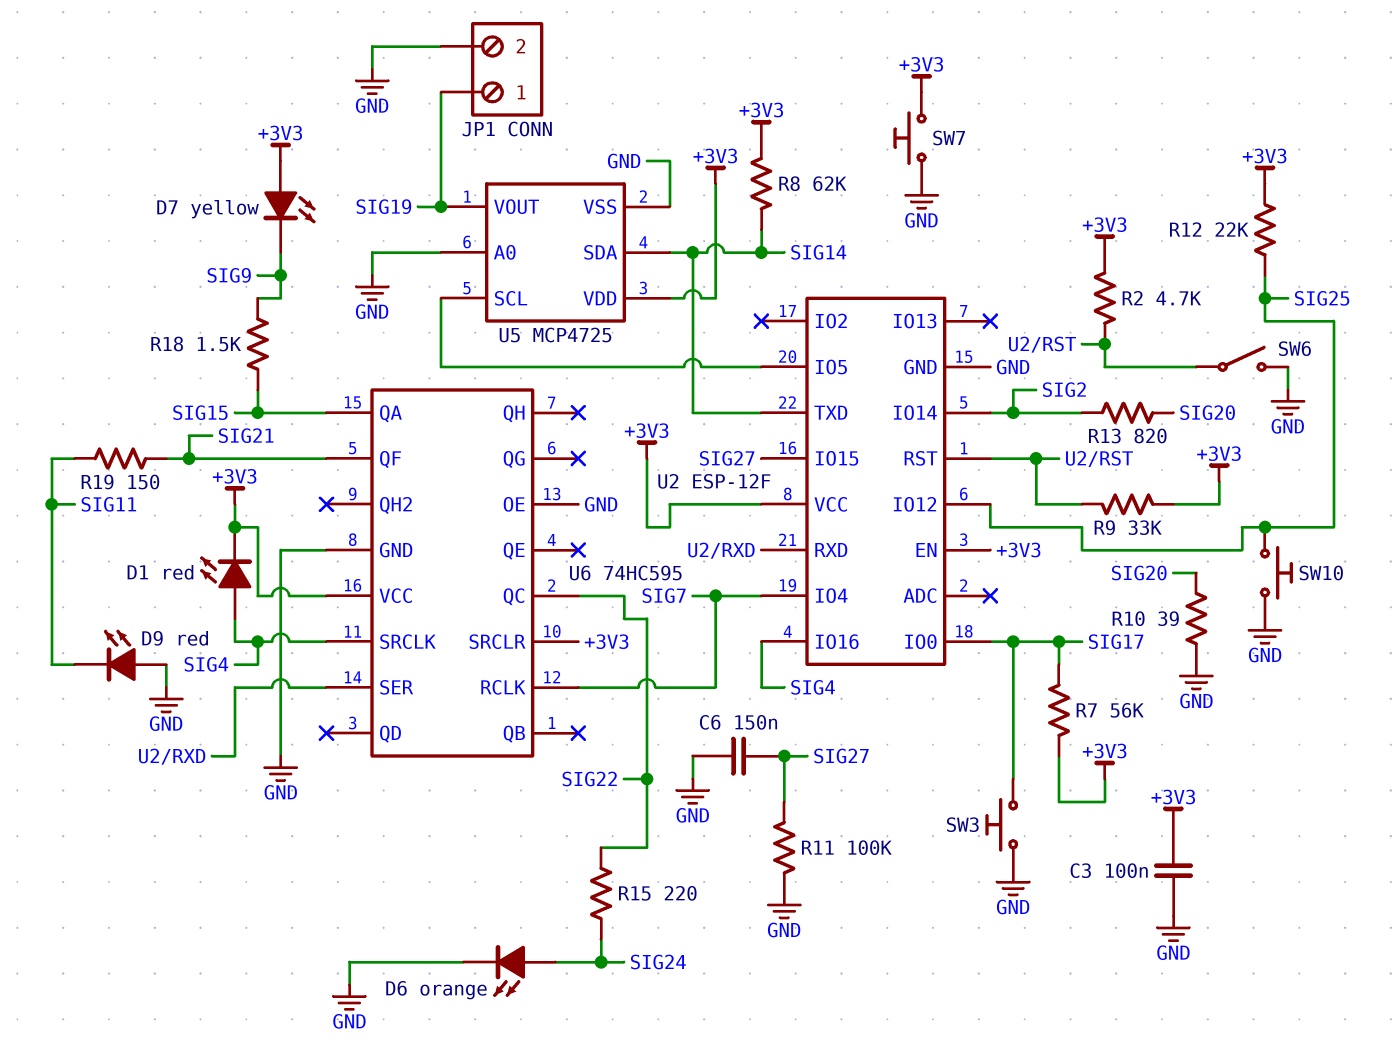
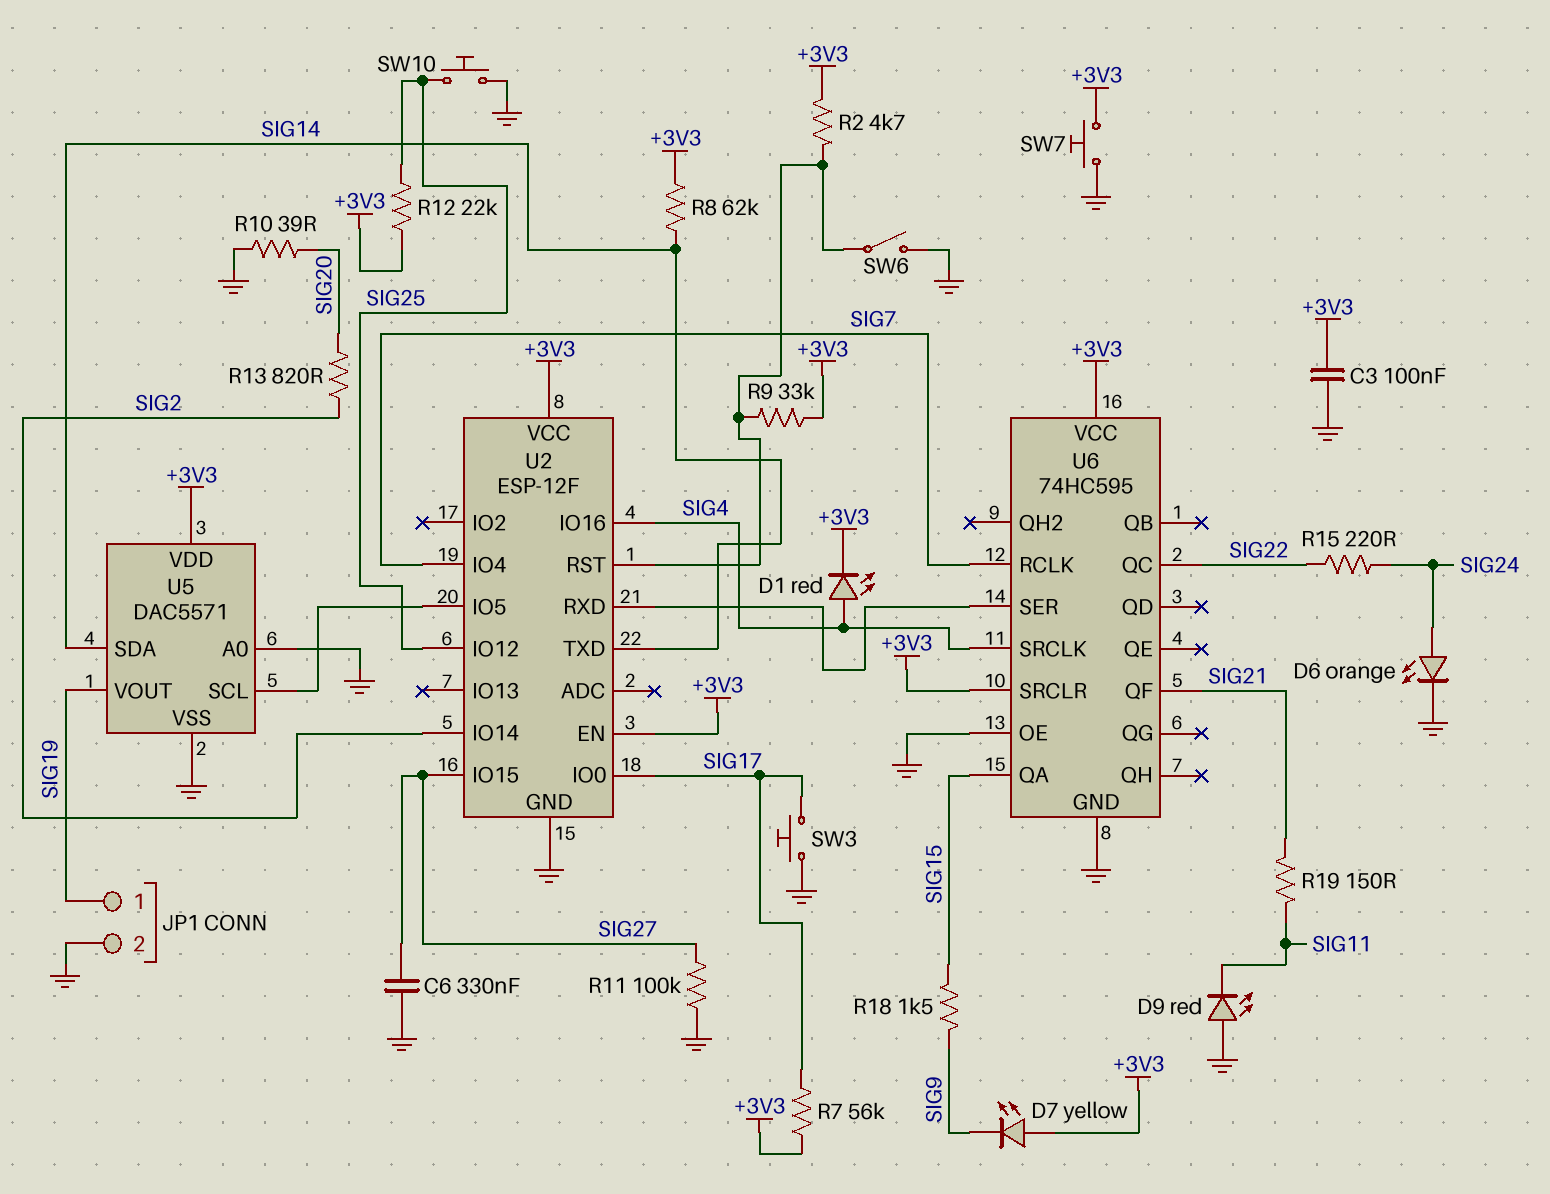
C6: 150nF (GND, SIG27) -> 330nF (GND, SIG27)
U5: MCP4725 -> DAC5571

